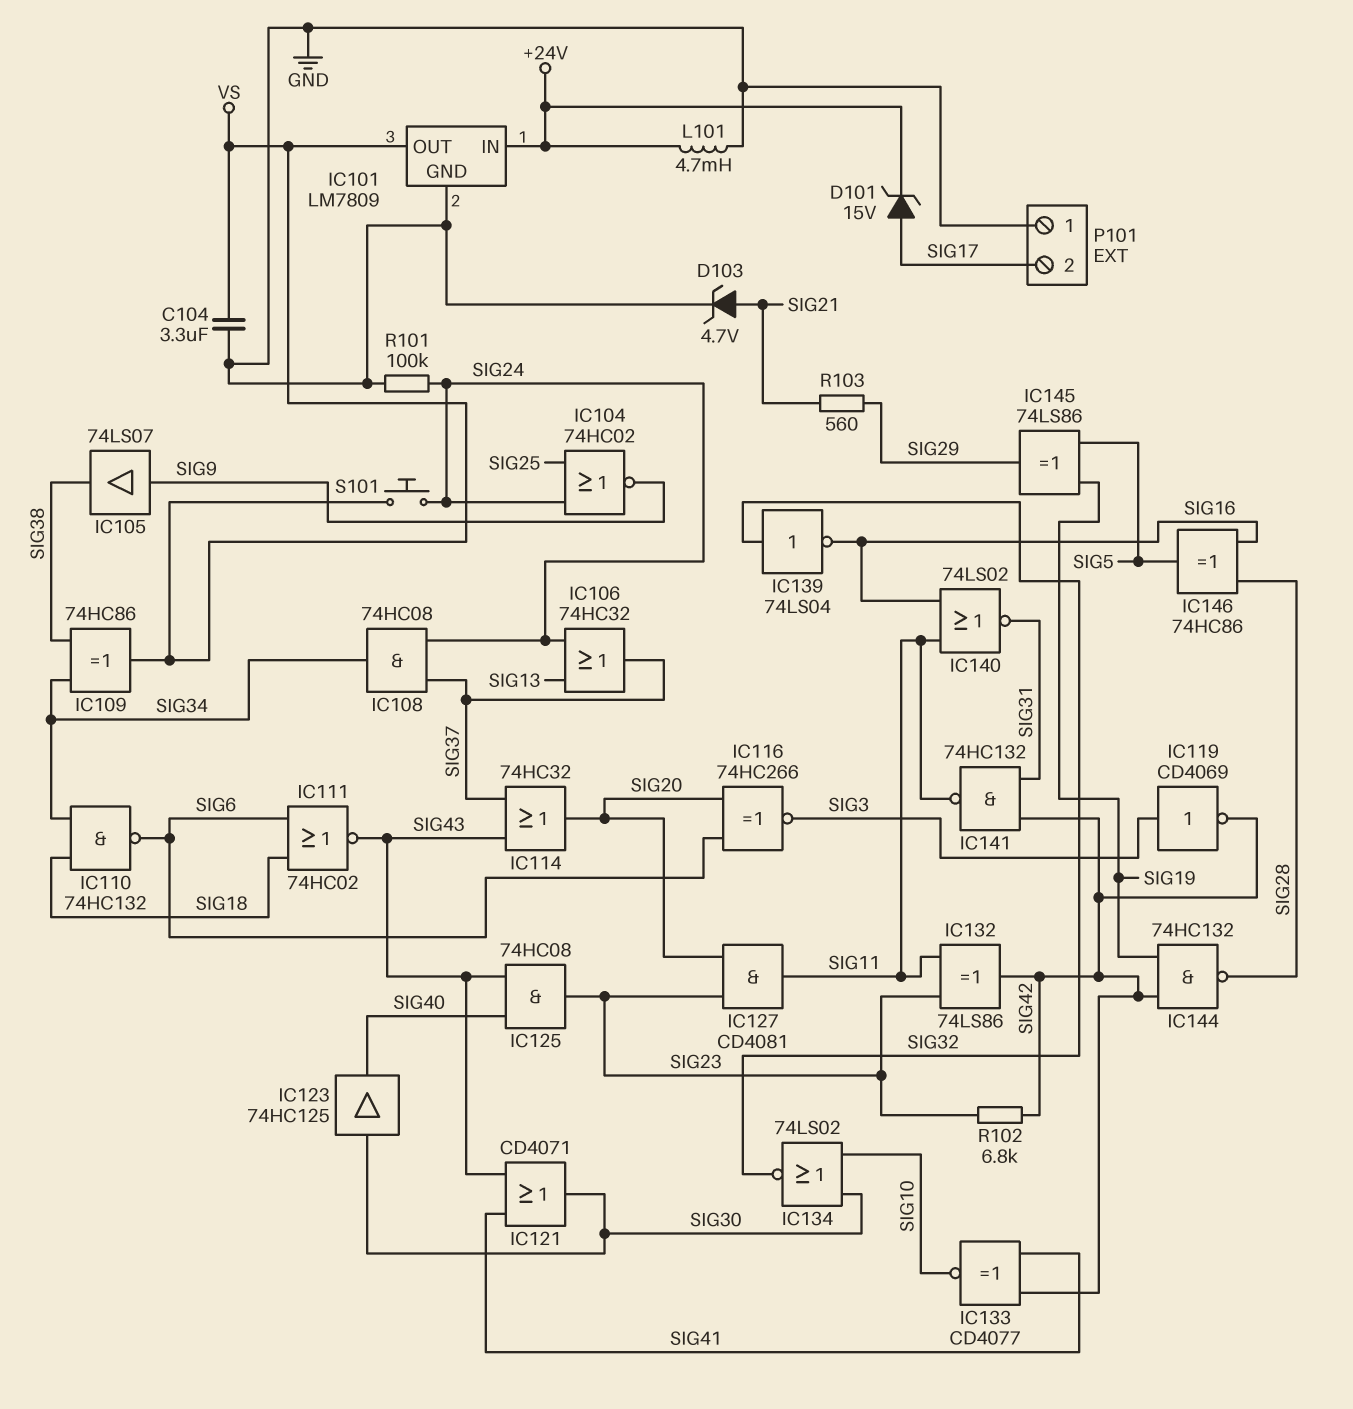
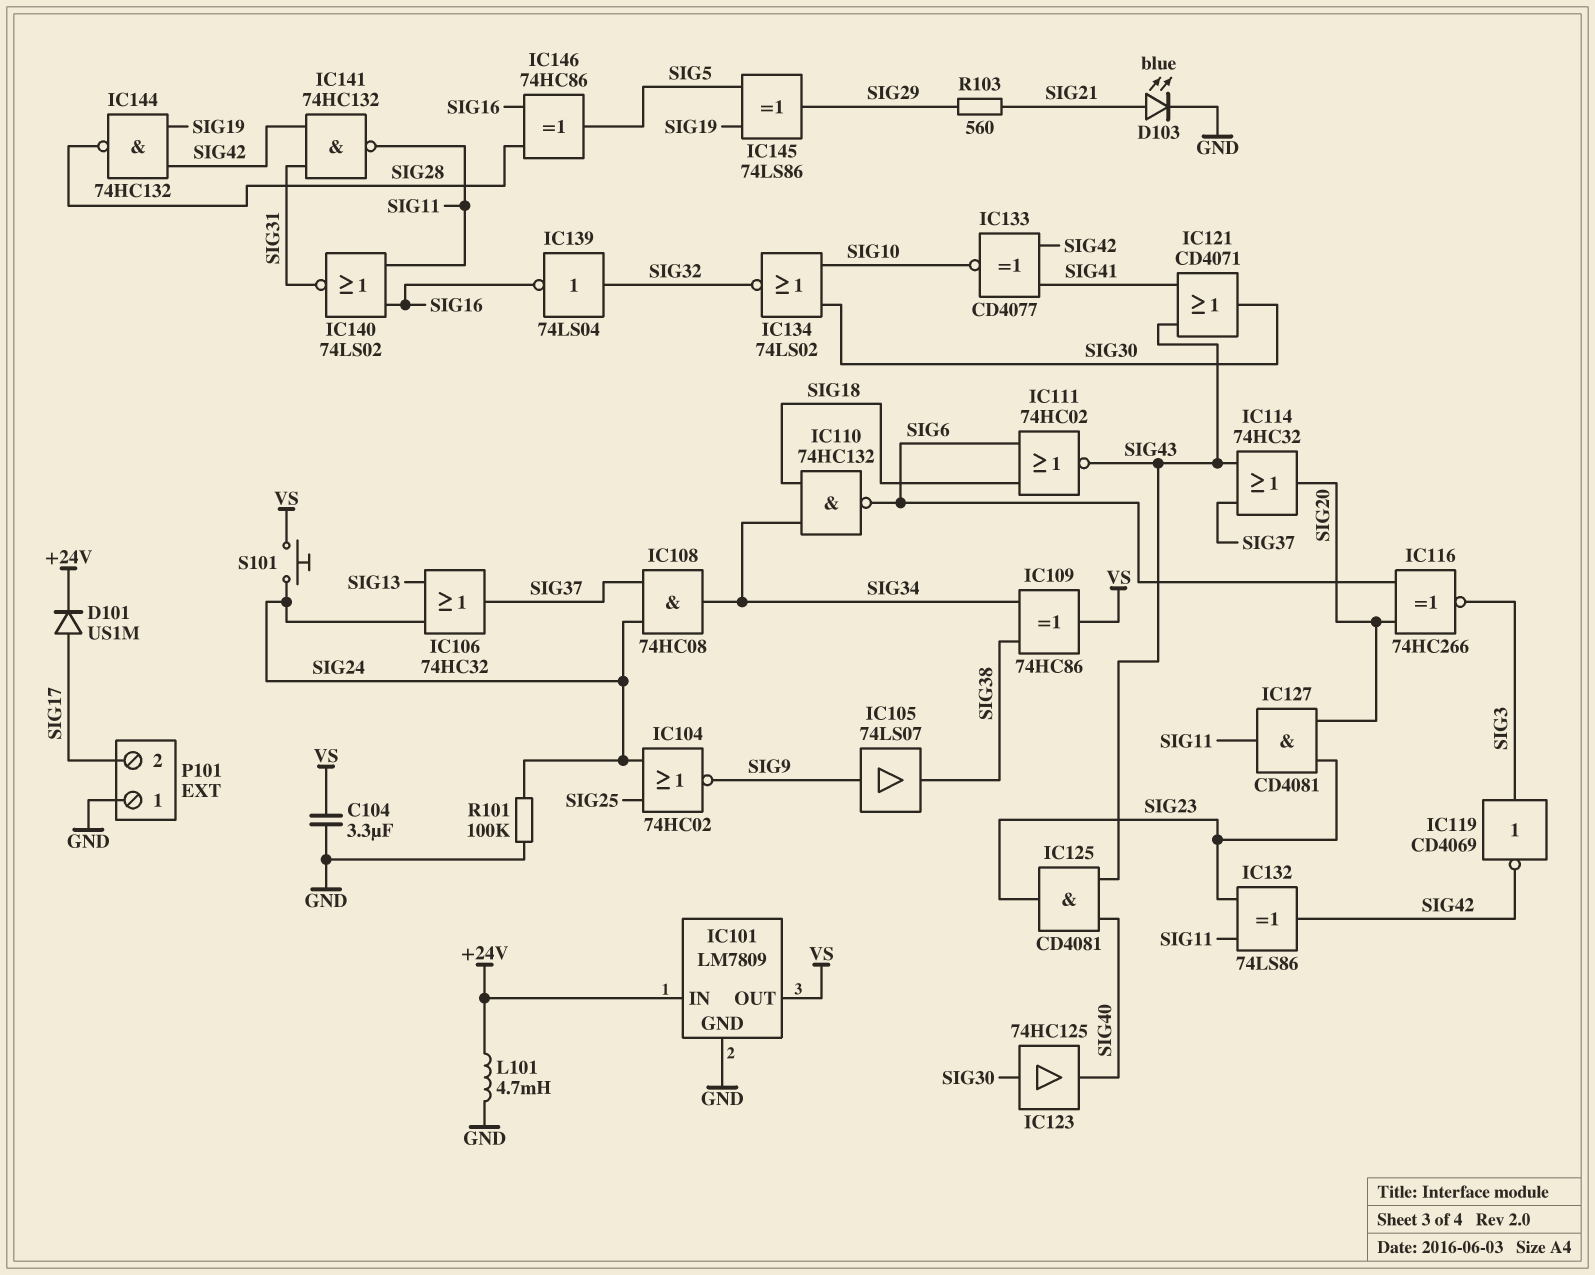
D101: zener 15V (A SIG17, K +24V) -> diode US1M (A SIG17, K +24V)
D103: zener 4.7V (A SIG21, K GND) -> LED blue (A SIG21, K GND)
IC125: AND 74HC08 (in SIG40, in SIG43, out SIG23) -> AND CD4081 (in SIG40, in SIG43, out SIG23)
R102: 6.8k (SIG23, SIG42) -> none

